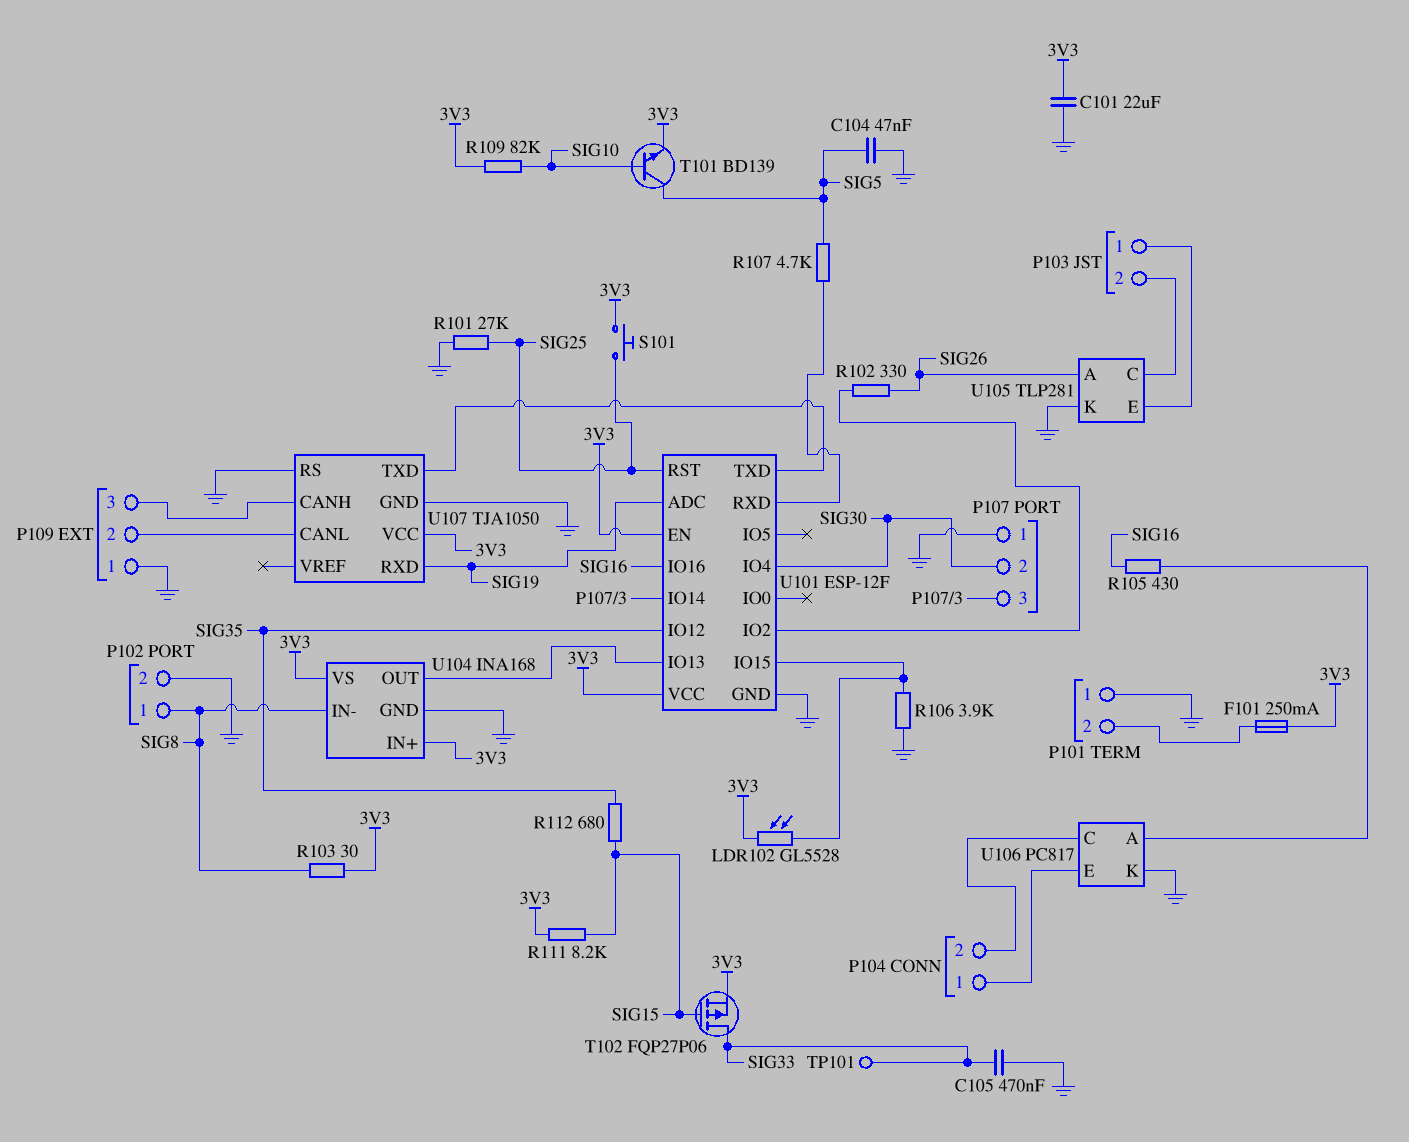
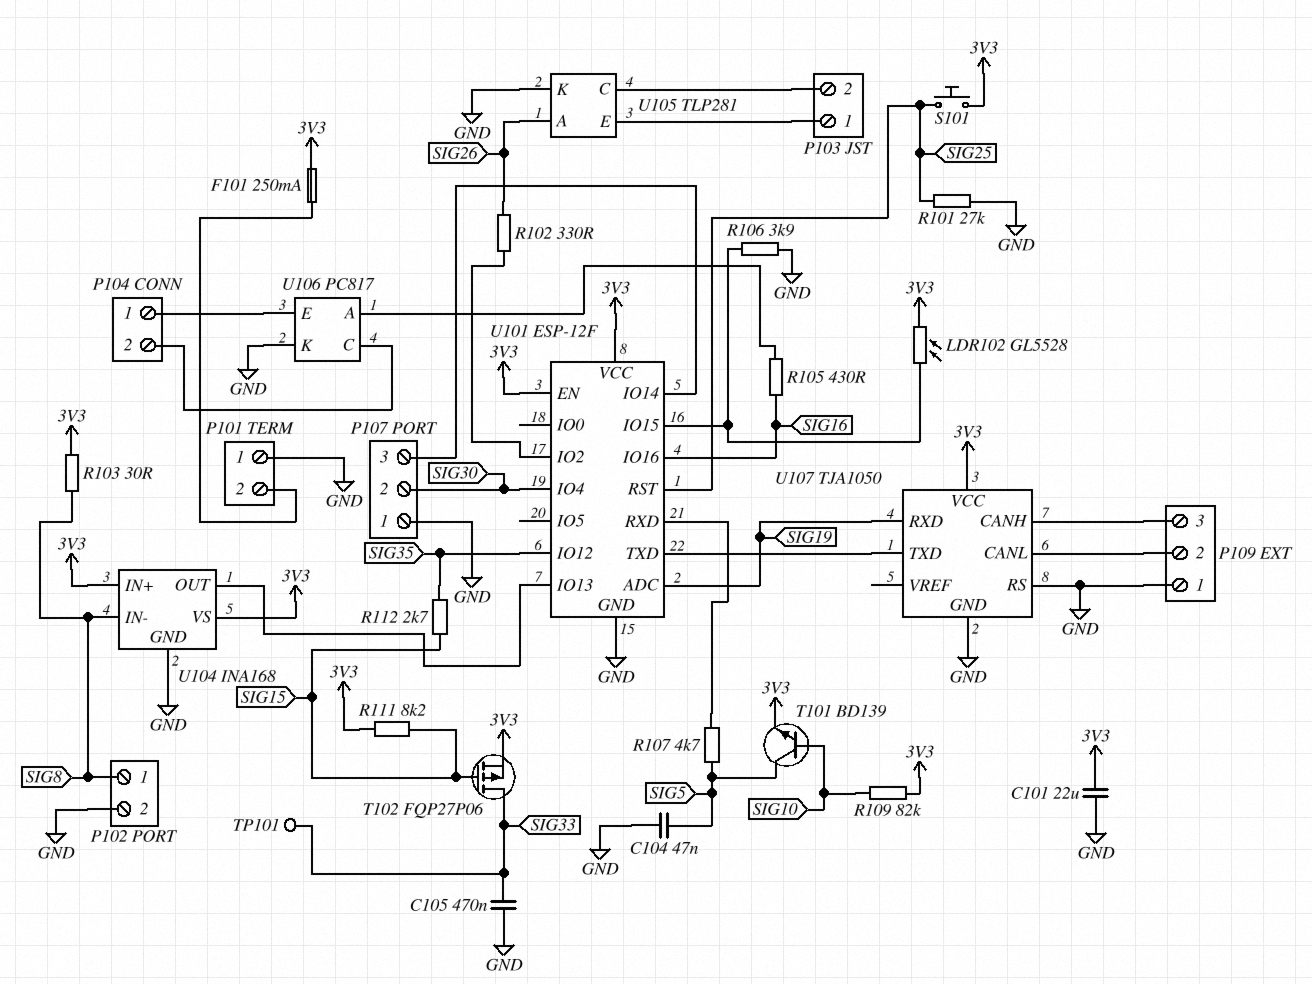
R112: 680 (SIG15, SIG35) -> 2.7k (SIG15, SIG35)

